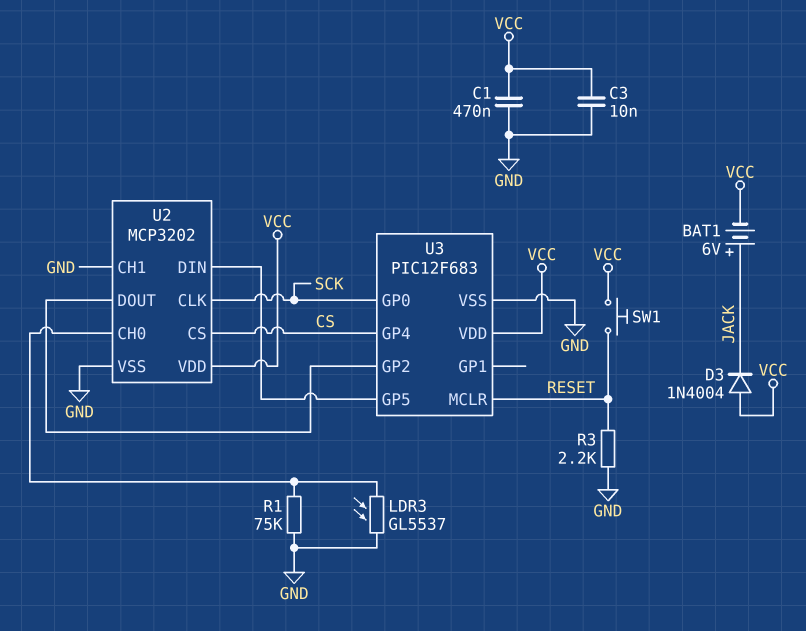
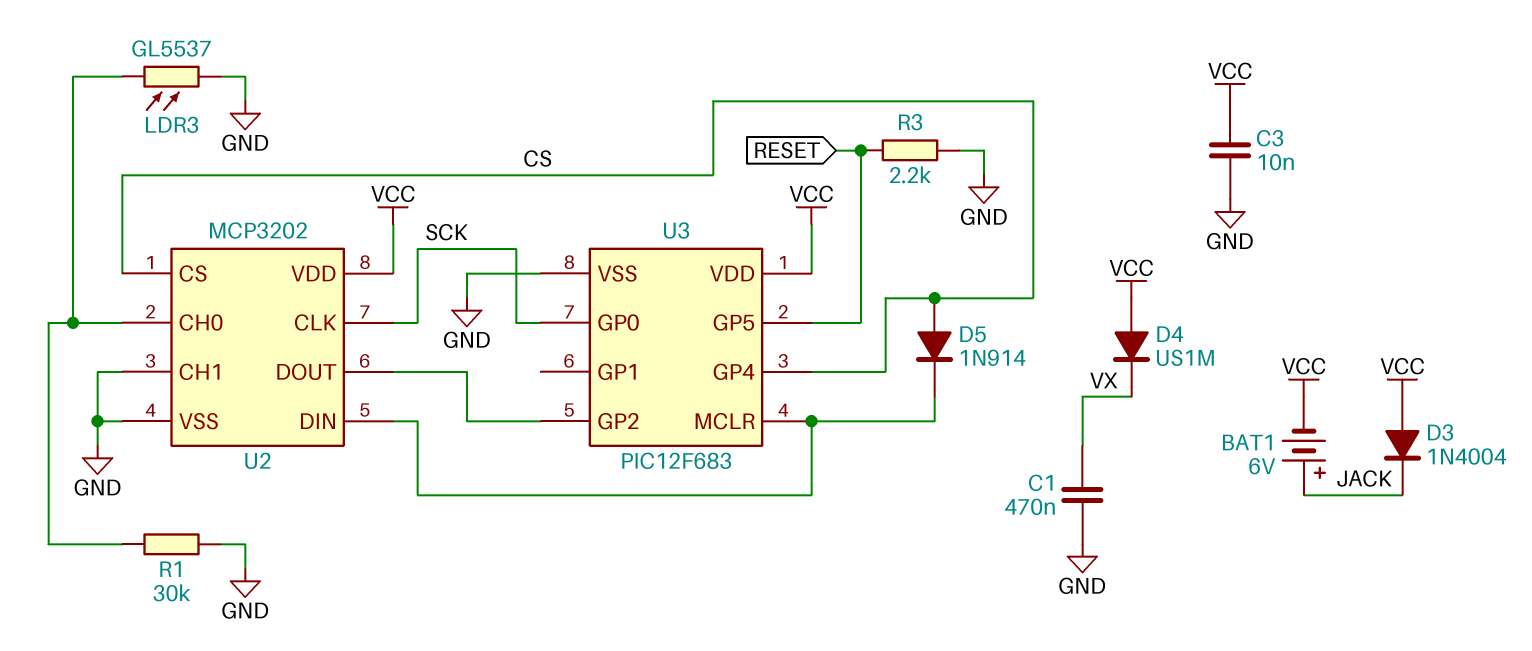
C1: 470nF (GND, VCC) -> 470nF (GND, VX)
D4: none -> diode US1M (A VCC, K VX)
D5: none -> diode 1N914 (A CS, K U2/DIN)
R1: 75k (GND, U2/CH0) -> 30k (GND, U2/CH0)
SW1: button (RESET, VCC) -> none
U3 pin GP5: U2/DIN -> RESET
U3 pin MCLR: RESET -> U2/DIN

